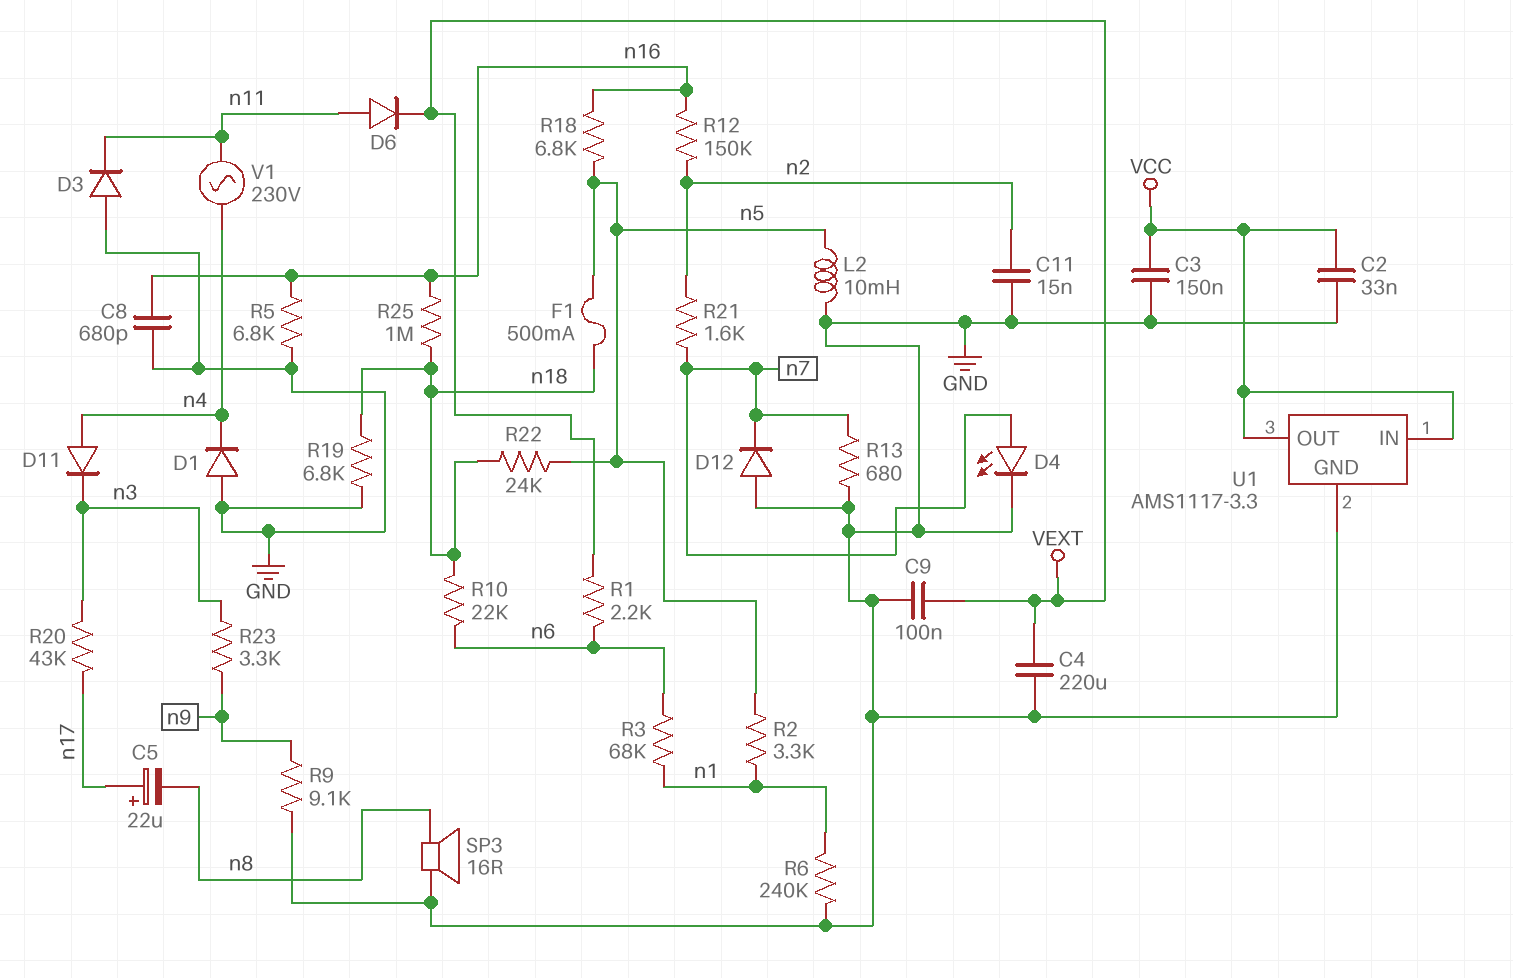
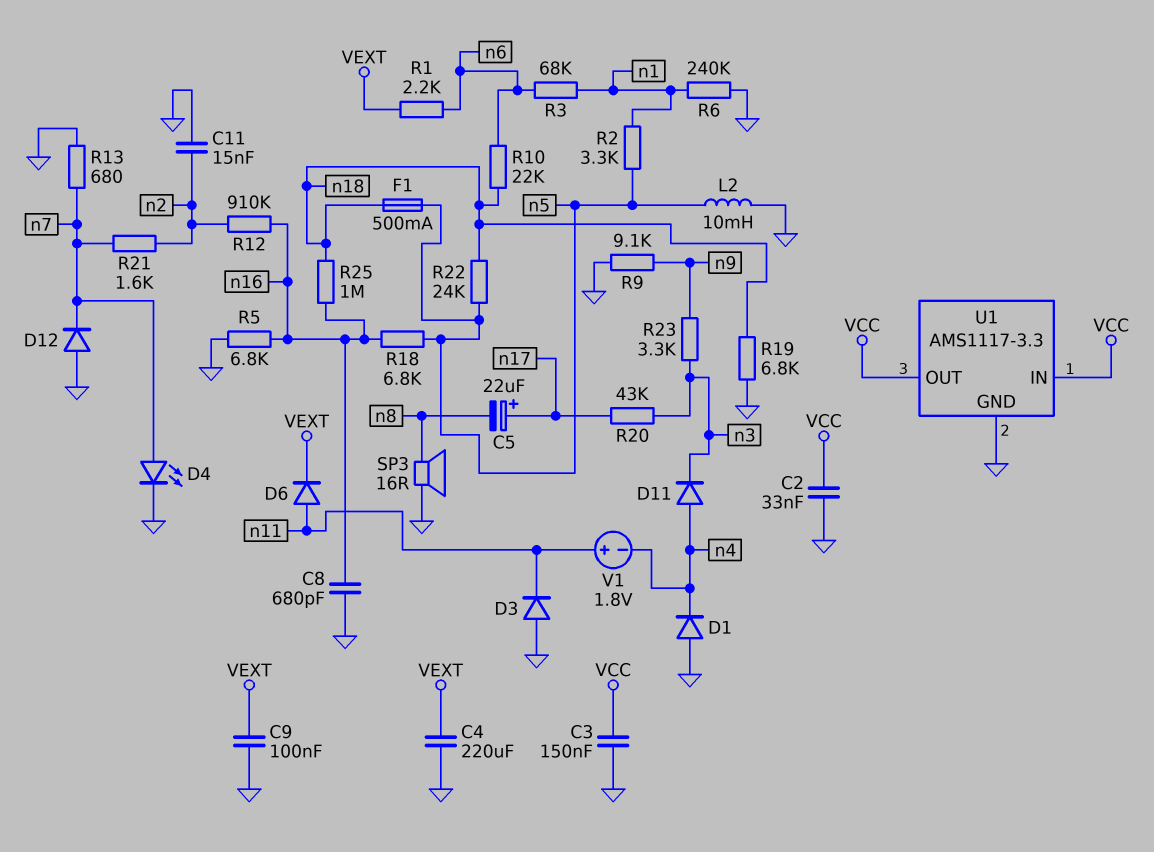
R12: 150k (n2, n16) -> 910k (n2, n16)
V1: AC 230V (n4, n11) -> 1.8V (plus n11, minus n4)

